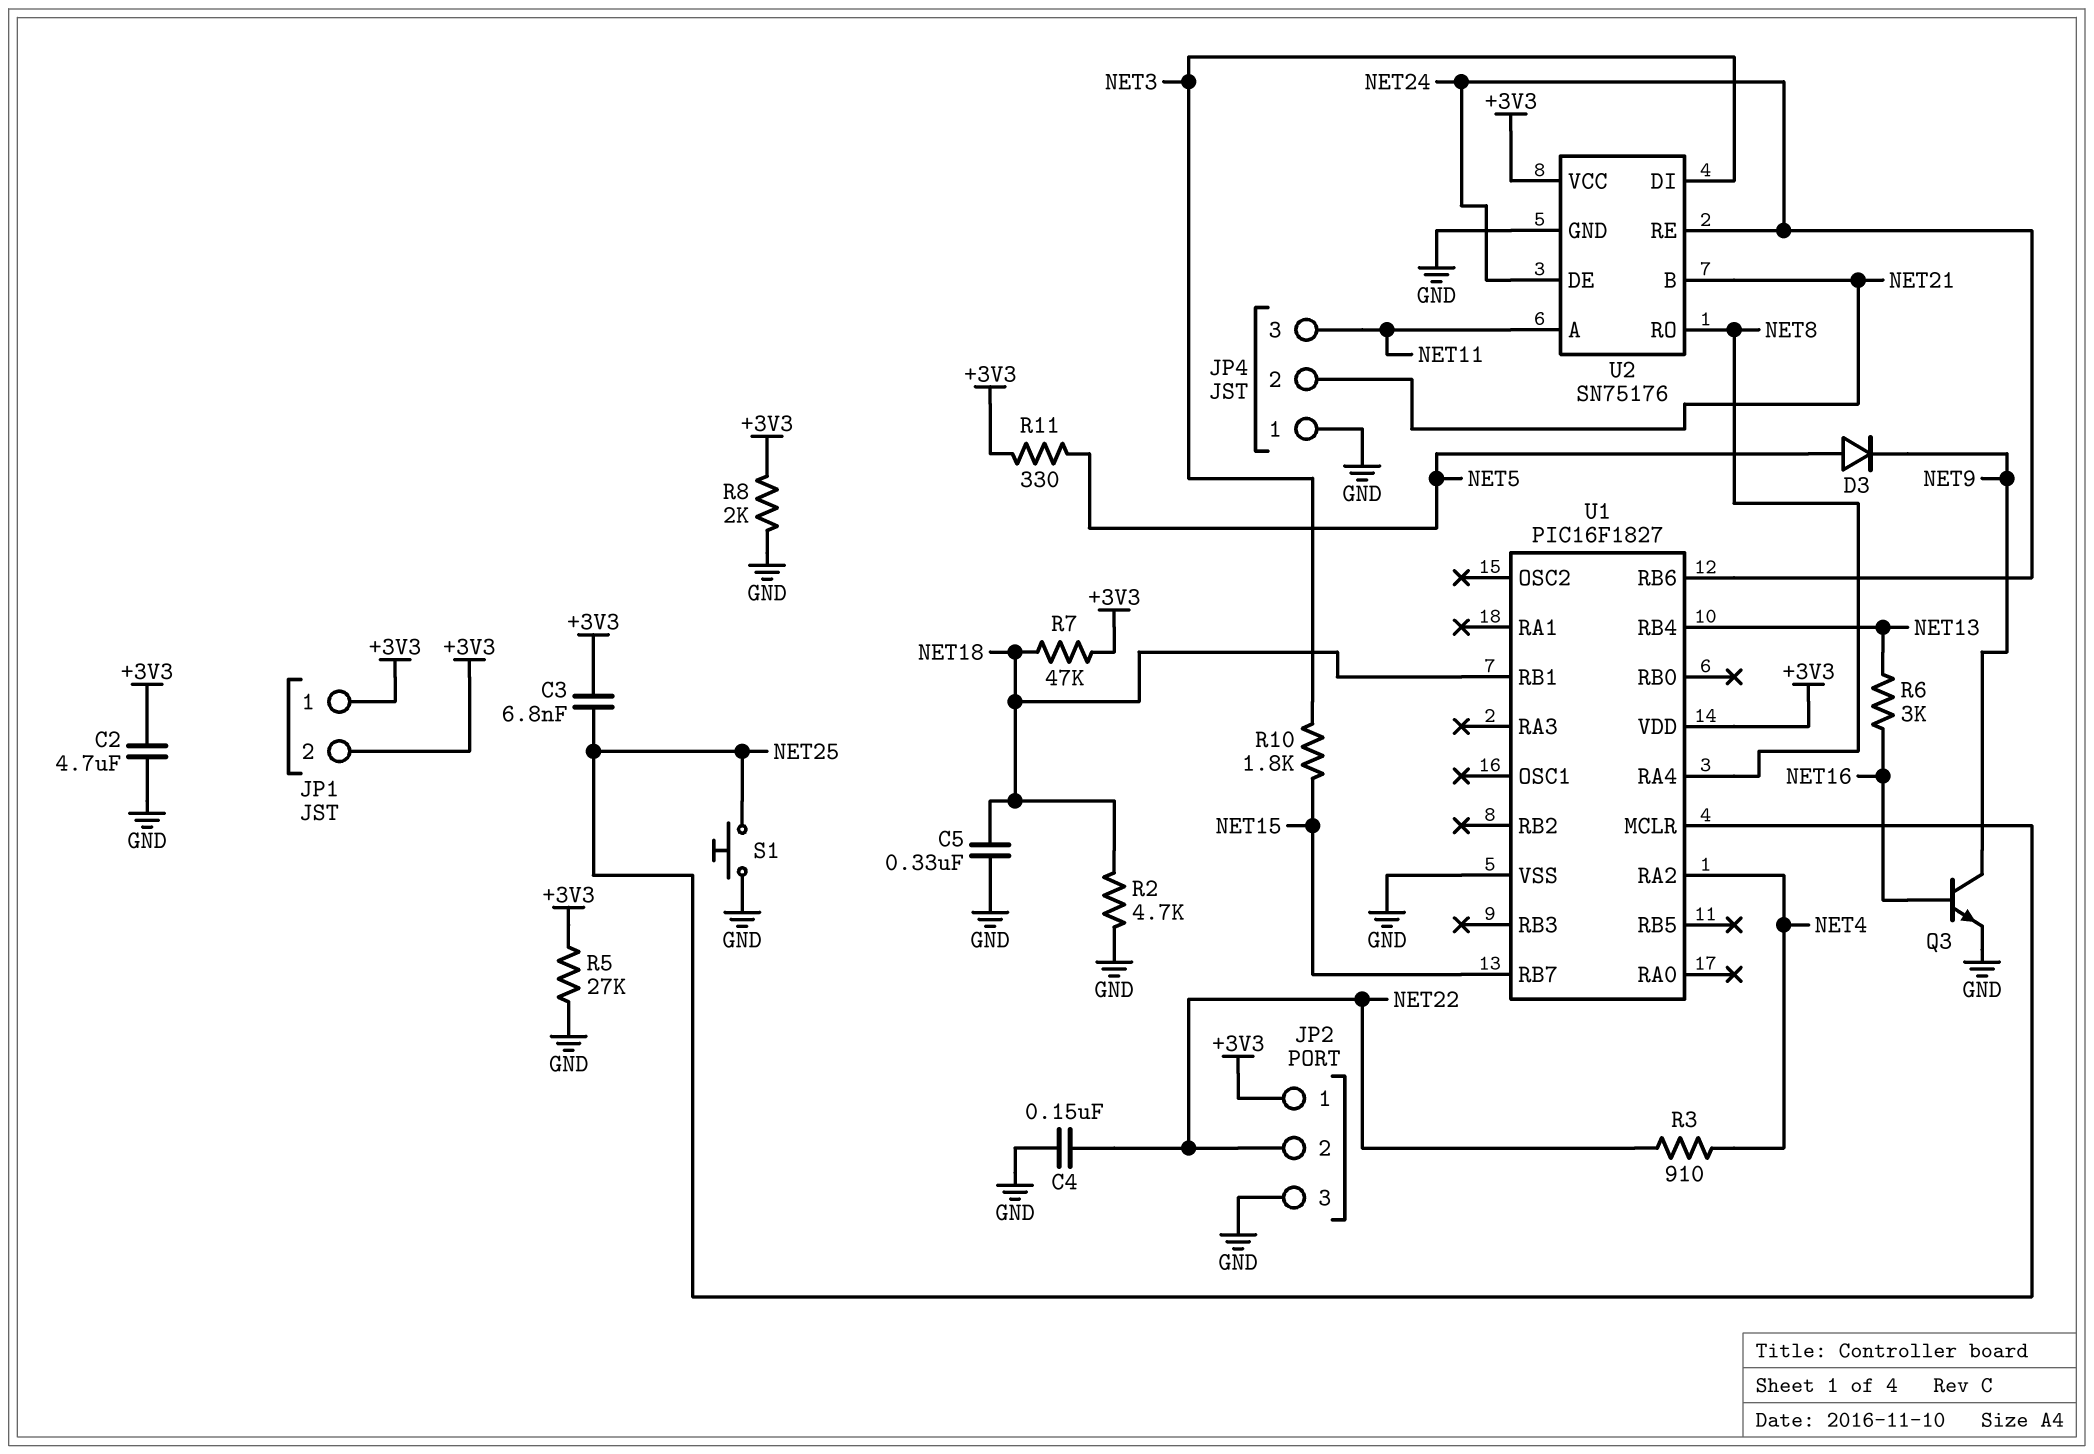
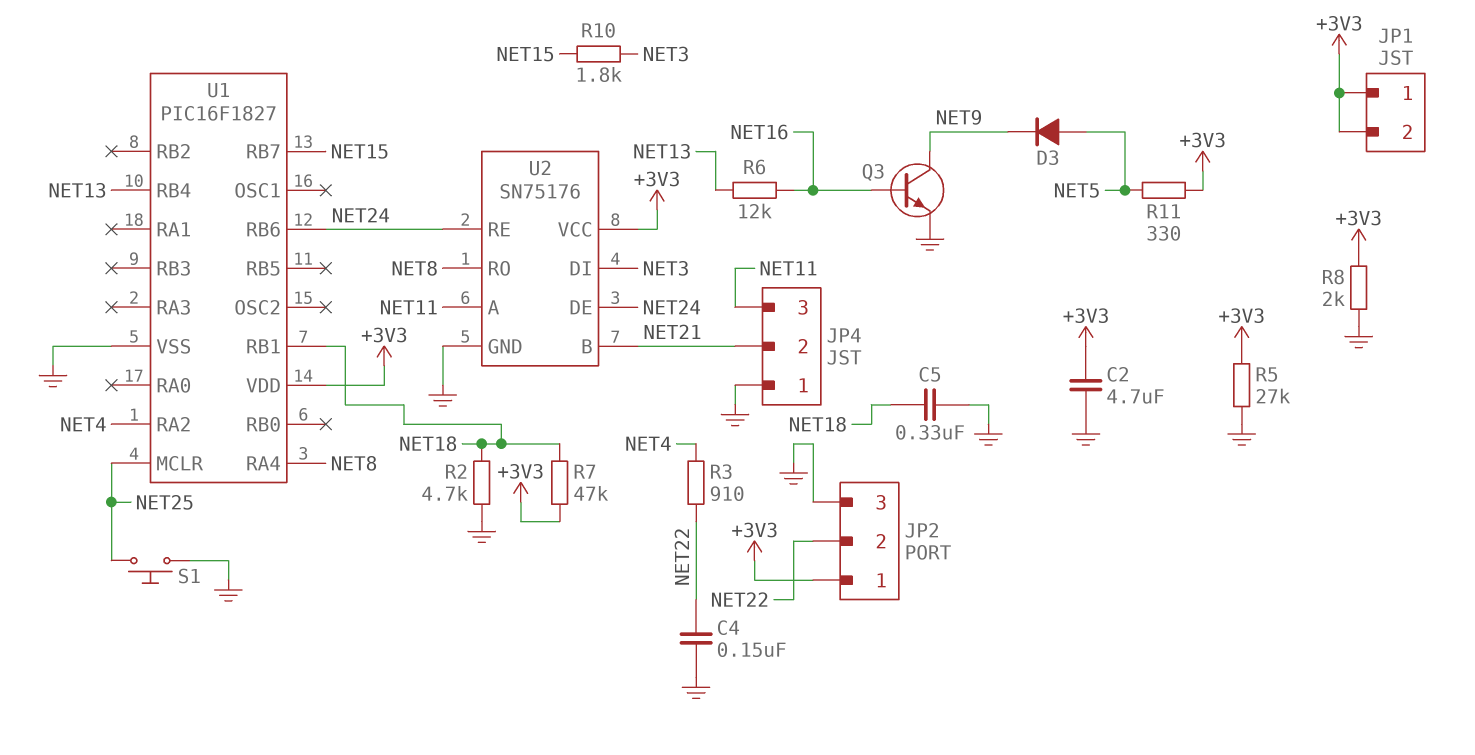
C3: 6.8nF (+3V3, NET25) -> none
R6: 3k (NET13, NET16) -> 12k (NET13, NET16)

